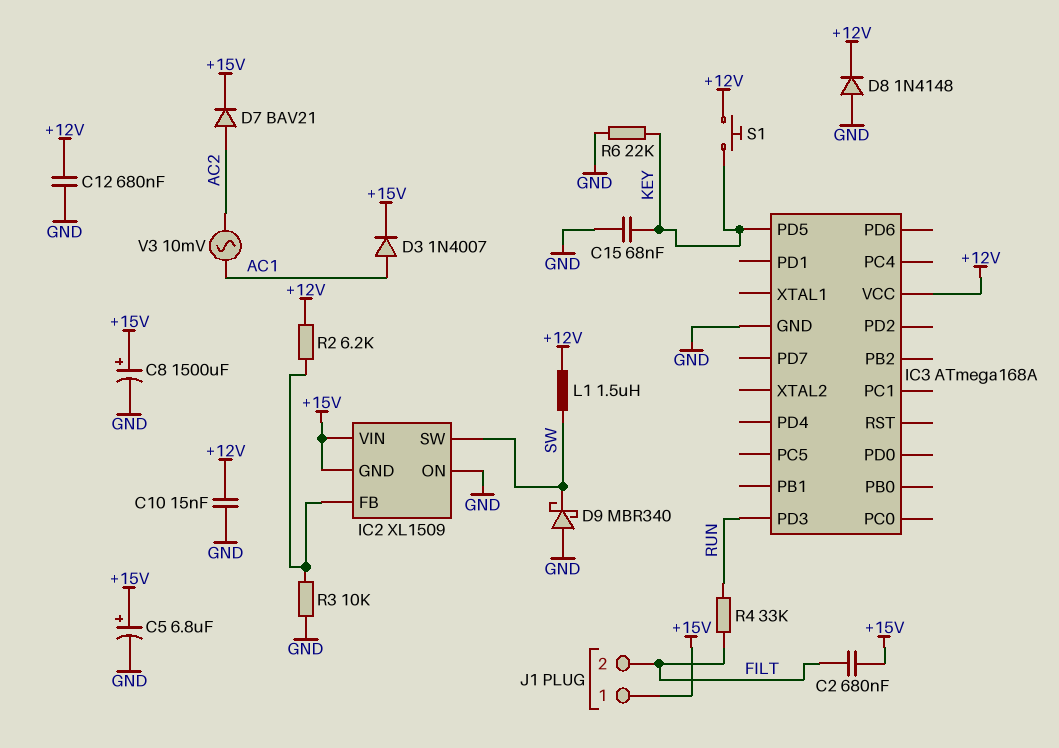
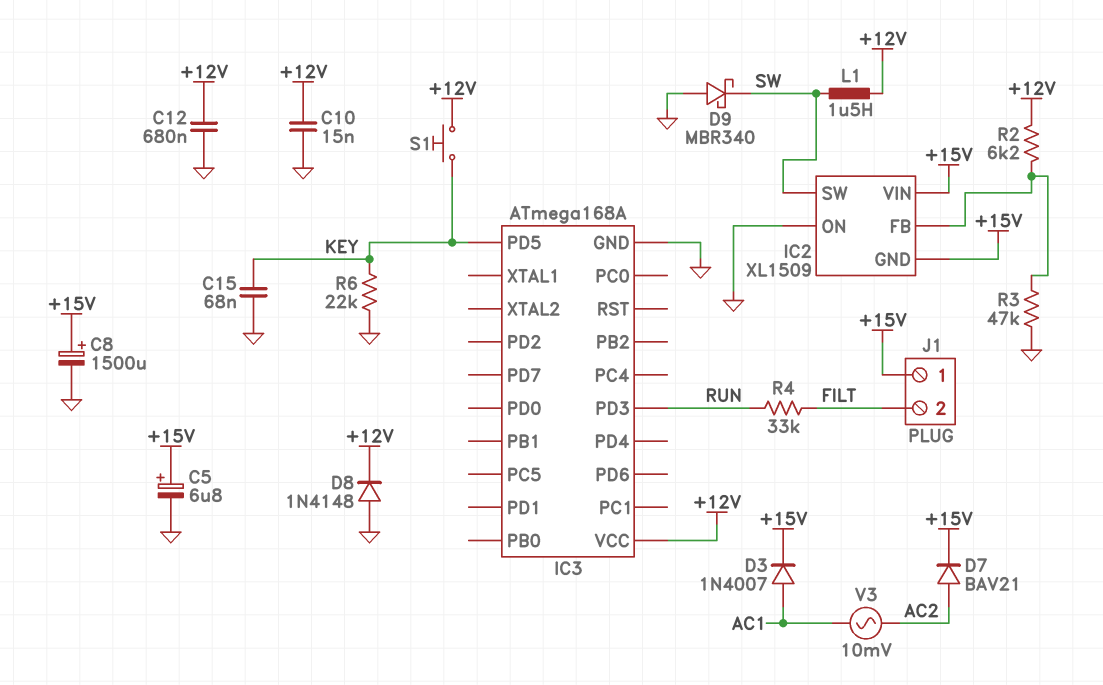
C2: 680nF (+15V, FILT) -> none
R3: 10k (GND, IC2/FB) -> 47k (GND, IC2/FB)

